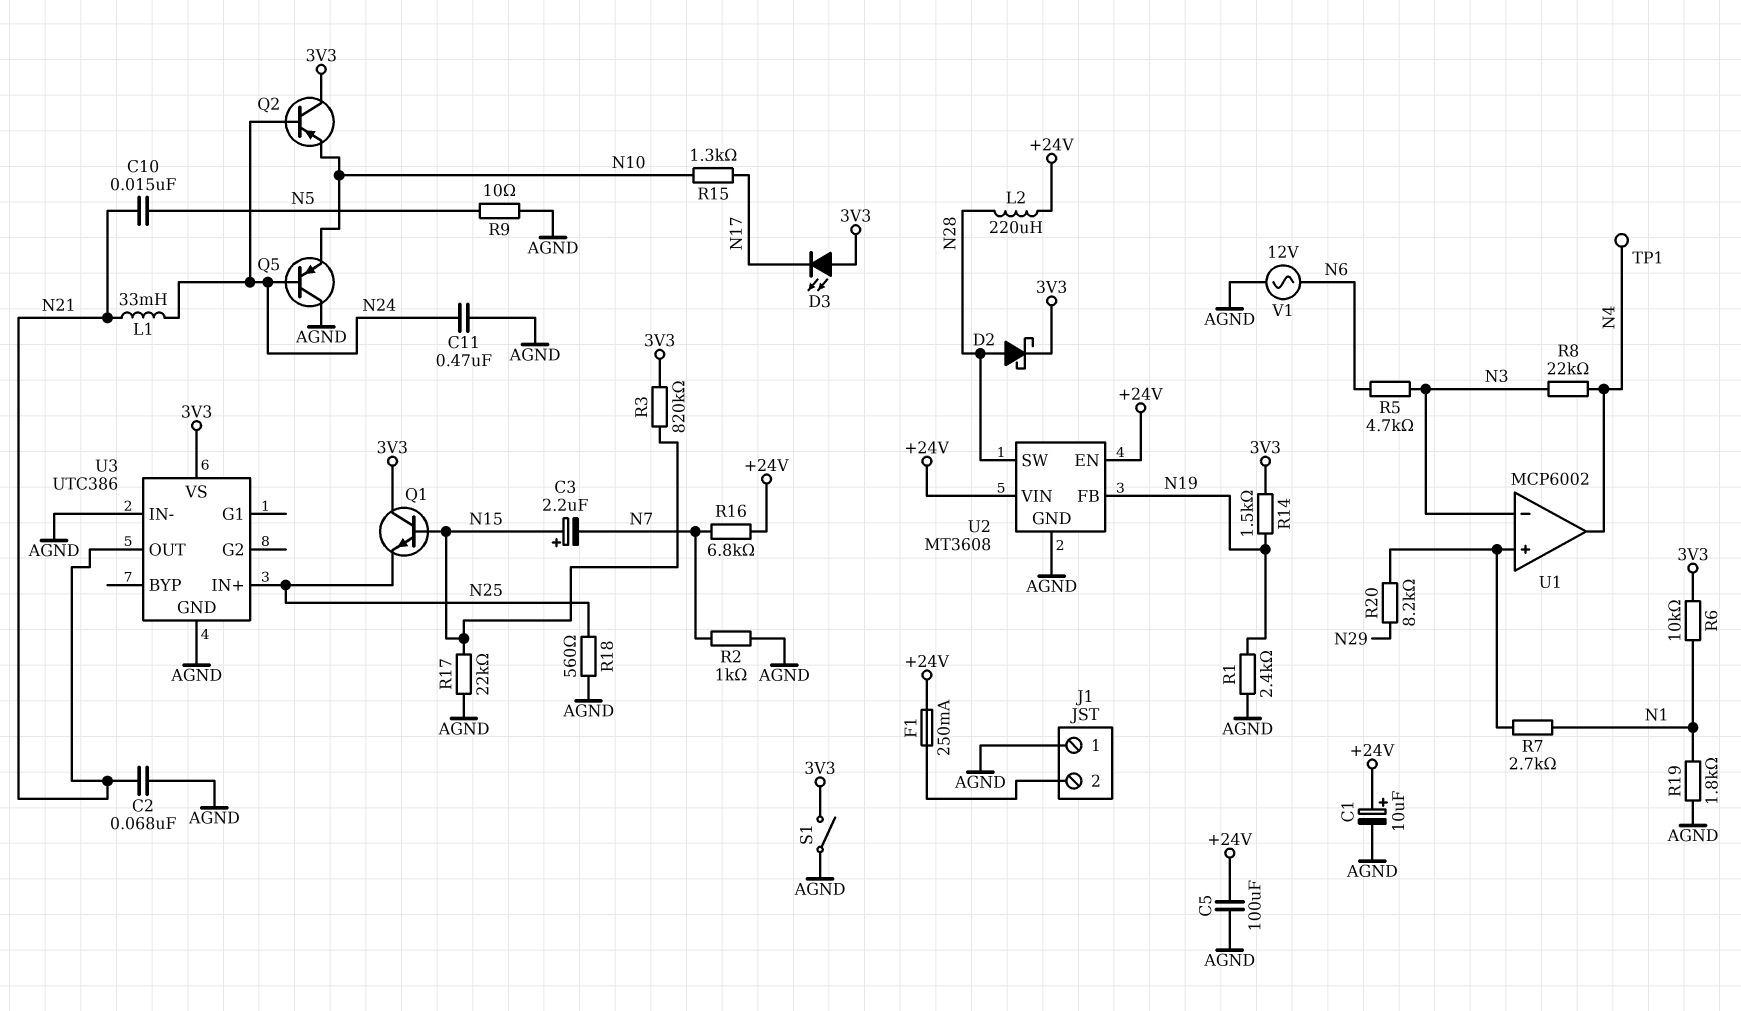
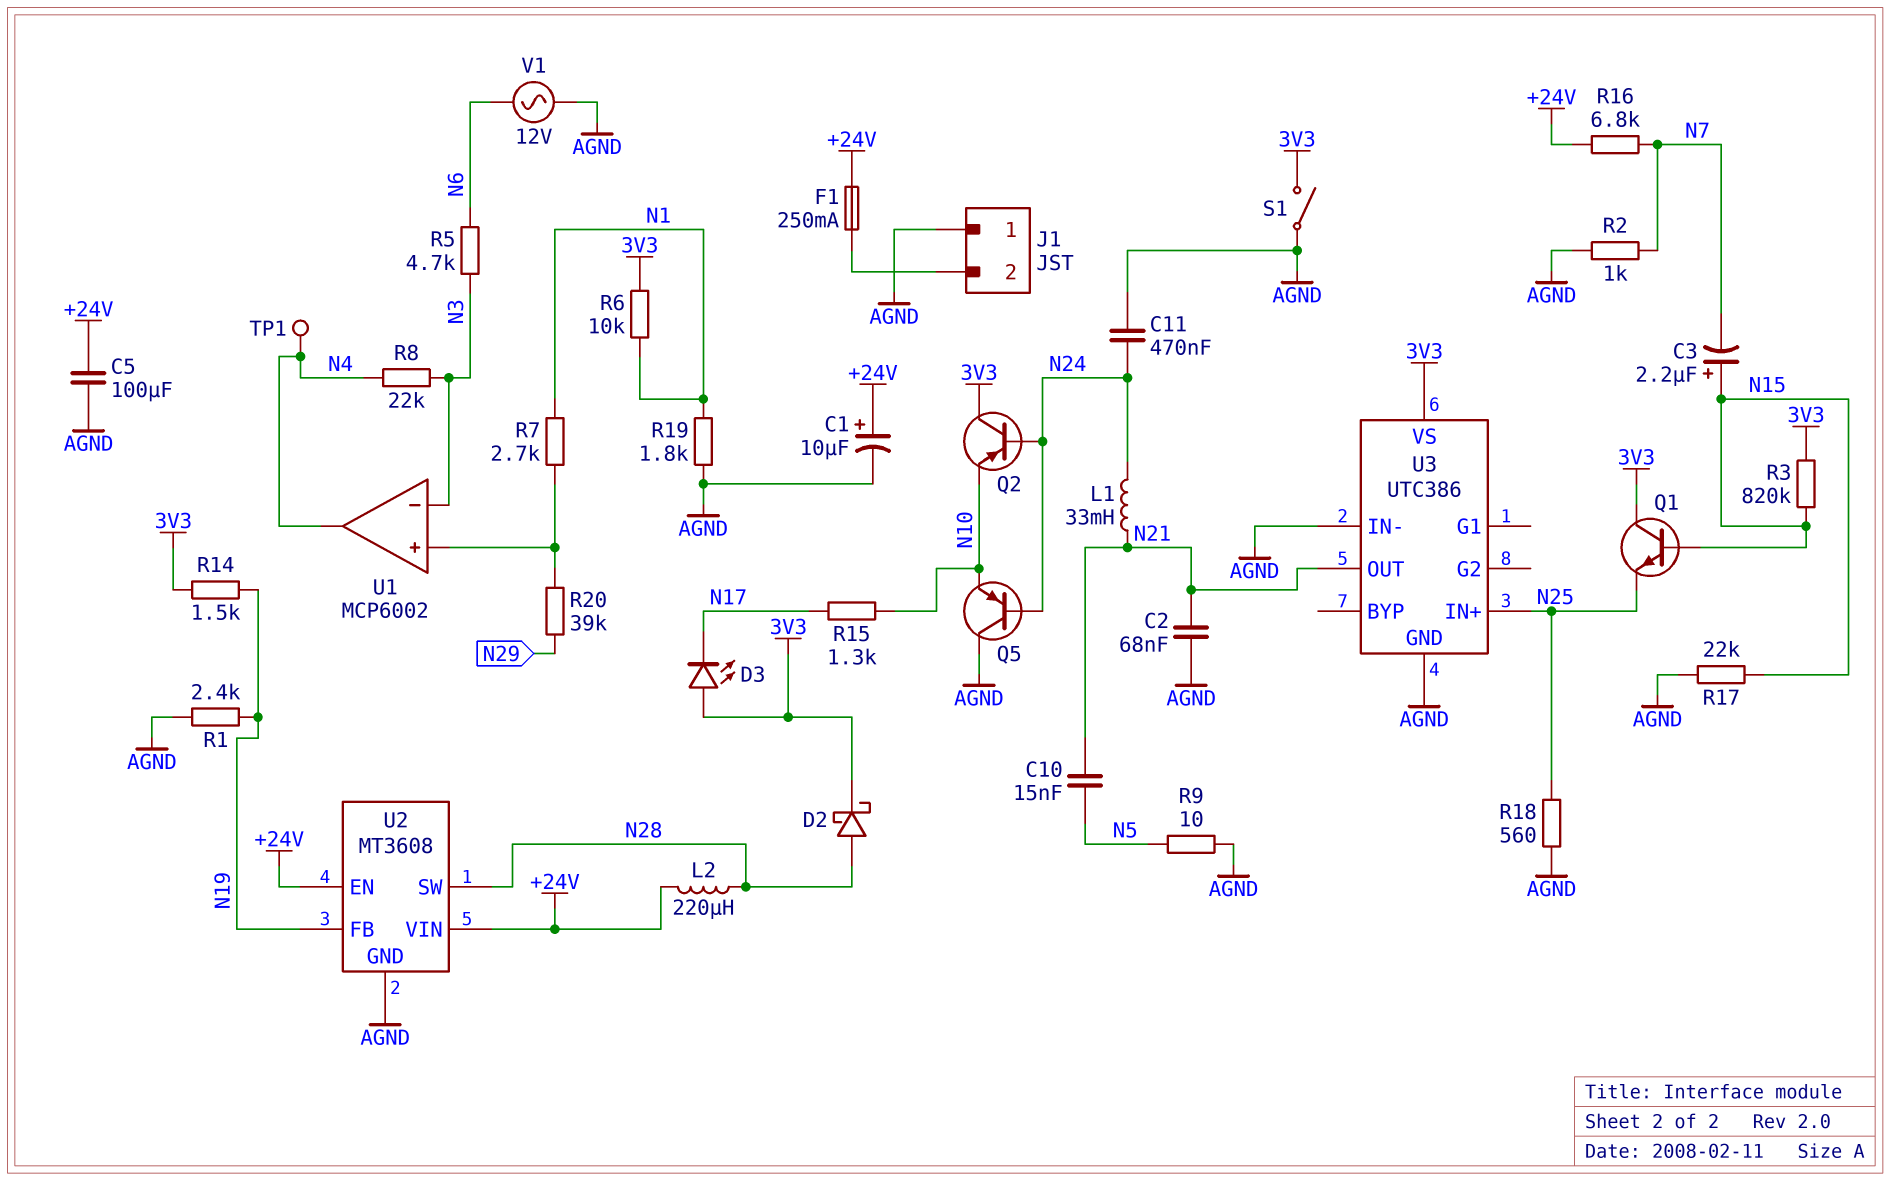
R20: 8.2k (N29, U1/in+) -> 39k (N29, U1/in+)

